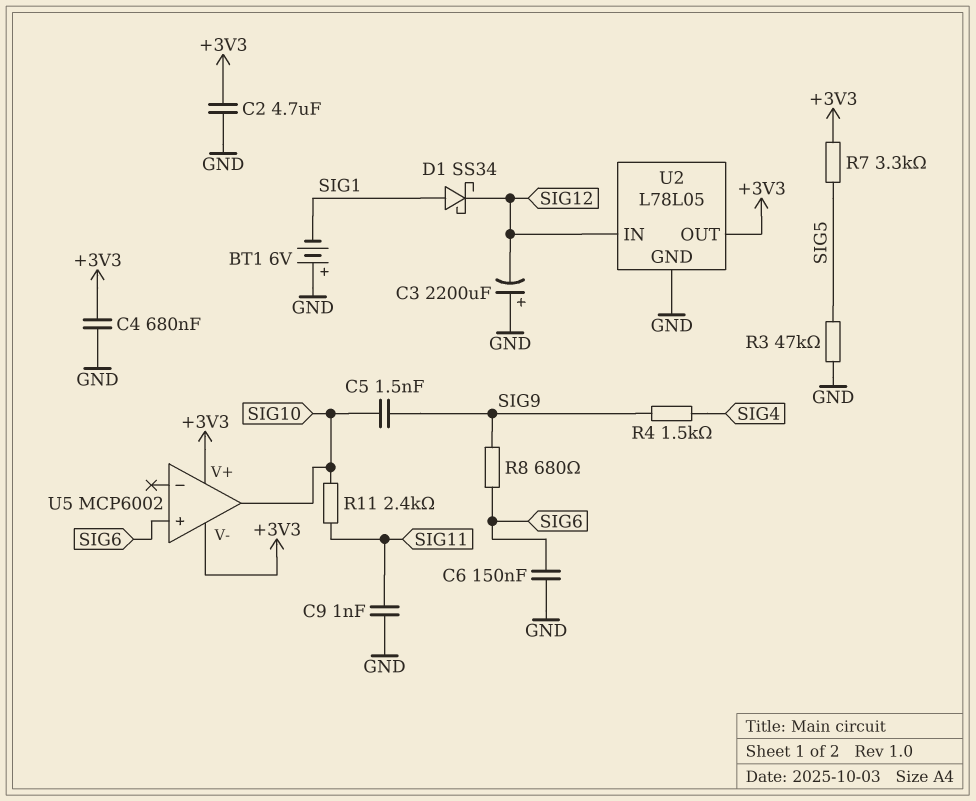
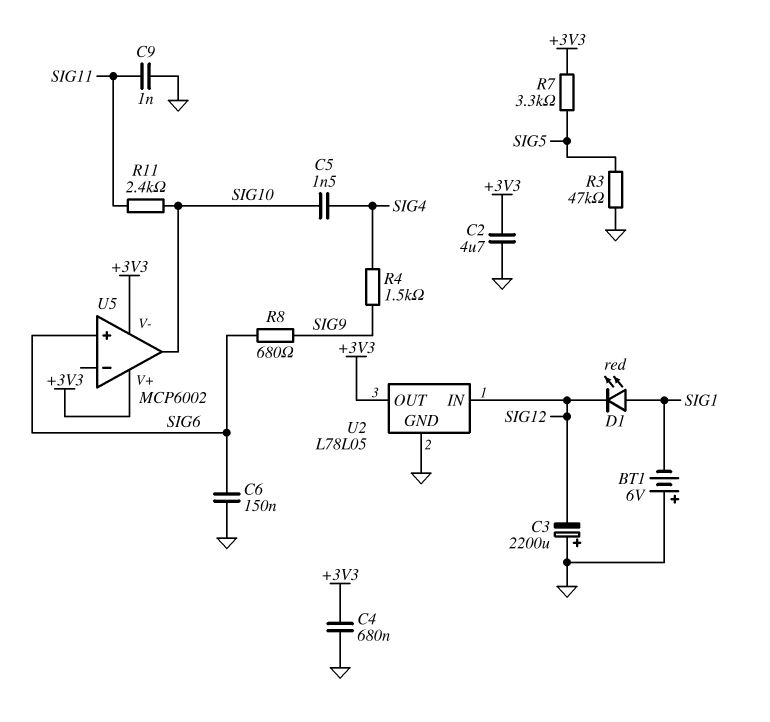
C5: 1.5nF (SIG9, SIG10) -> 1.5nF (SIG4, SIG10)
D1: schottky SS34 (A SIG1, K SIG12) -> LED red (A SIG1, K SIG12)

